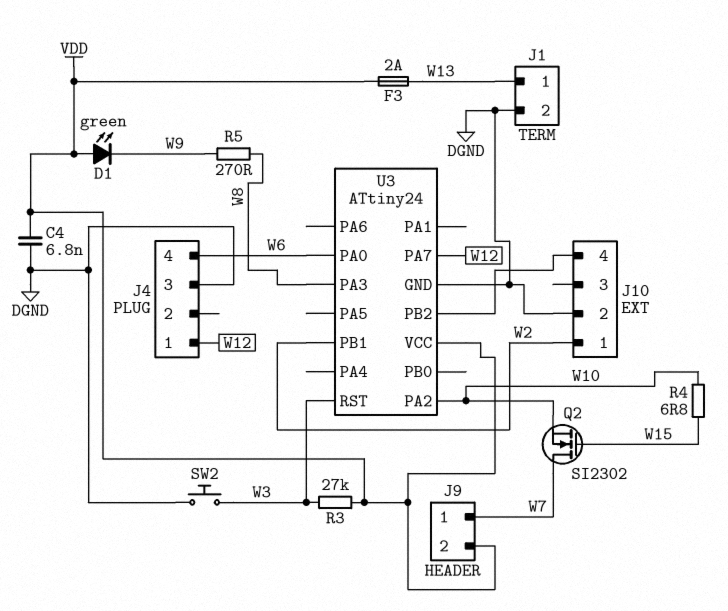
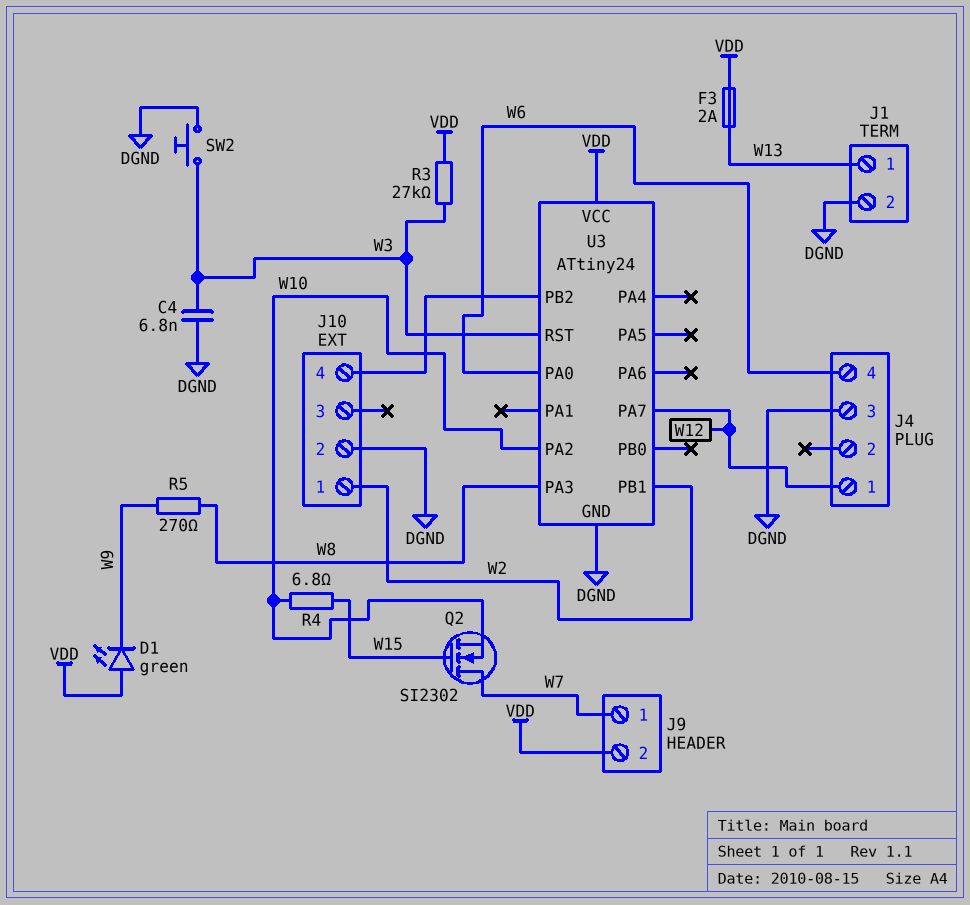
C4: 6.8nF (DGND, VDD) -> 6.8nF (DGND, W3)

